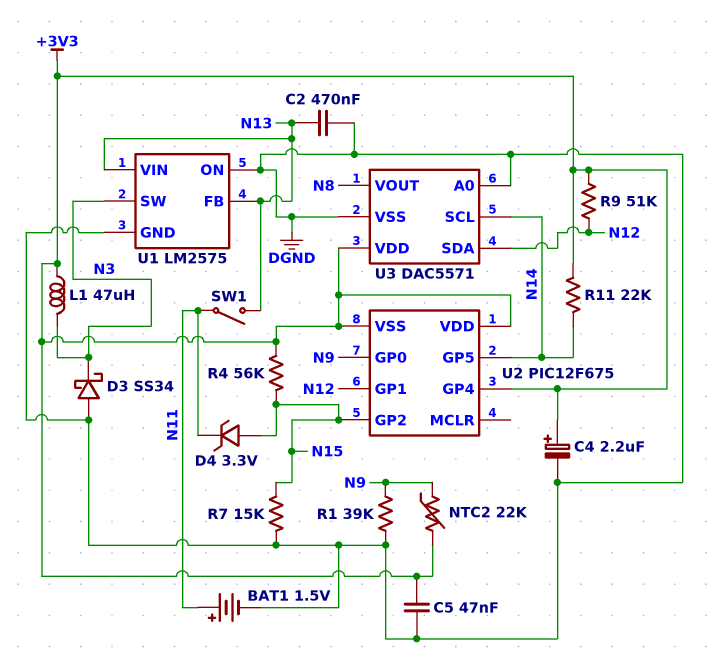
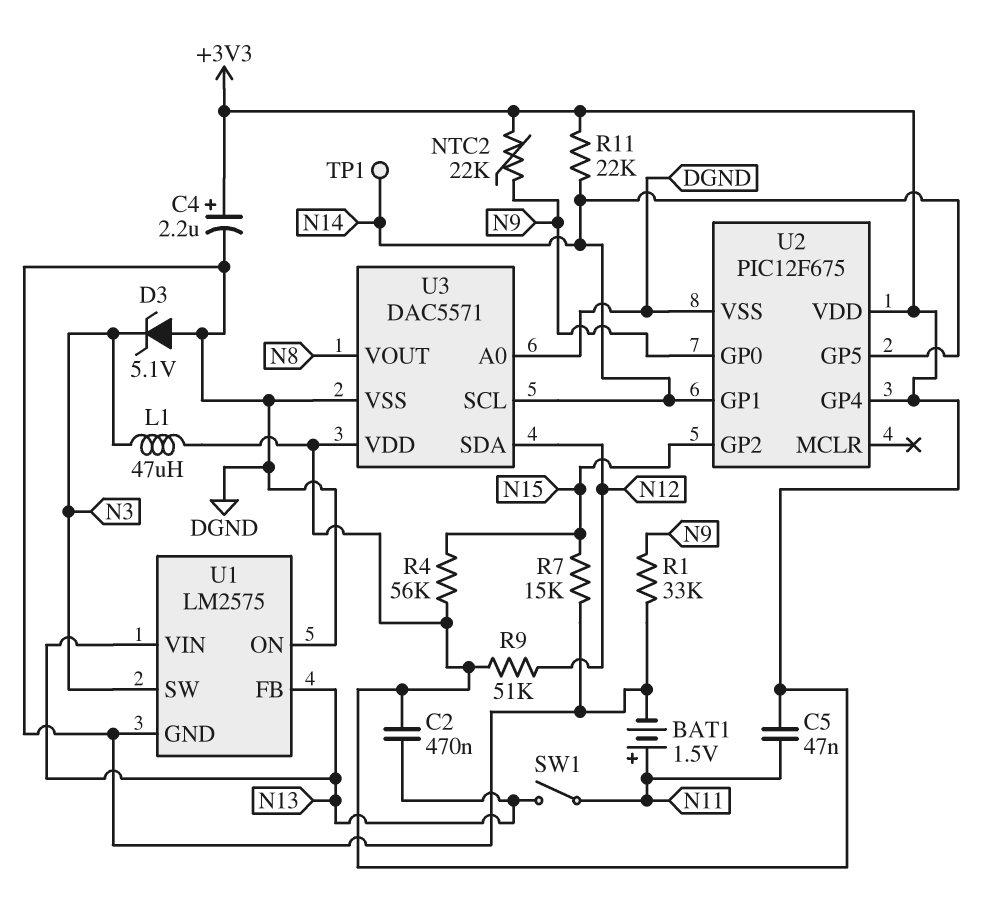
C2: 470nF (DGND, N13) -> 470nF (+3V3, N13)
C5: 47nF (+3V3, DGND) -> 47nF (+3V3, N11)
D3: schottky SS34 (A DGND, K N3) -> zener 5.1V (A DGND, K N3)
D4: zener 3.3V (A N15, K N11) -> none
R1: 39k (DGND, N9) -> 33k (DGND, N9)
TP1: none -> test point (N14)
U2 pin GP1: N12 -> N14
U2 pin VSS: +3V3 -> DGND

